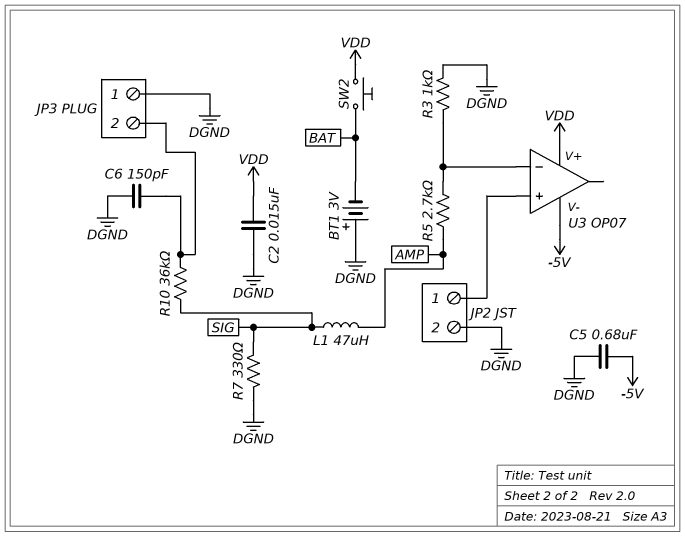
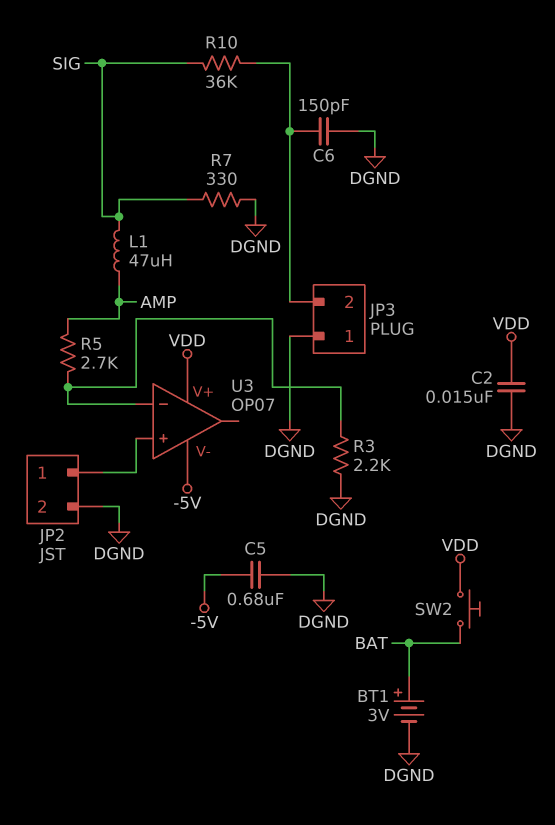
BT1: 3V (plus DGND, minus BAT) -> 3V (plus BAT, minus DGND)
R3: 1k (DGND, U3/in-) -> 2.2k (DGND, U3/in-)

